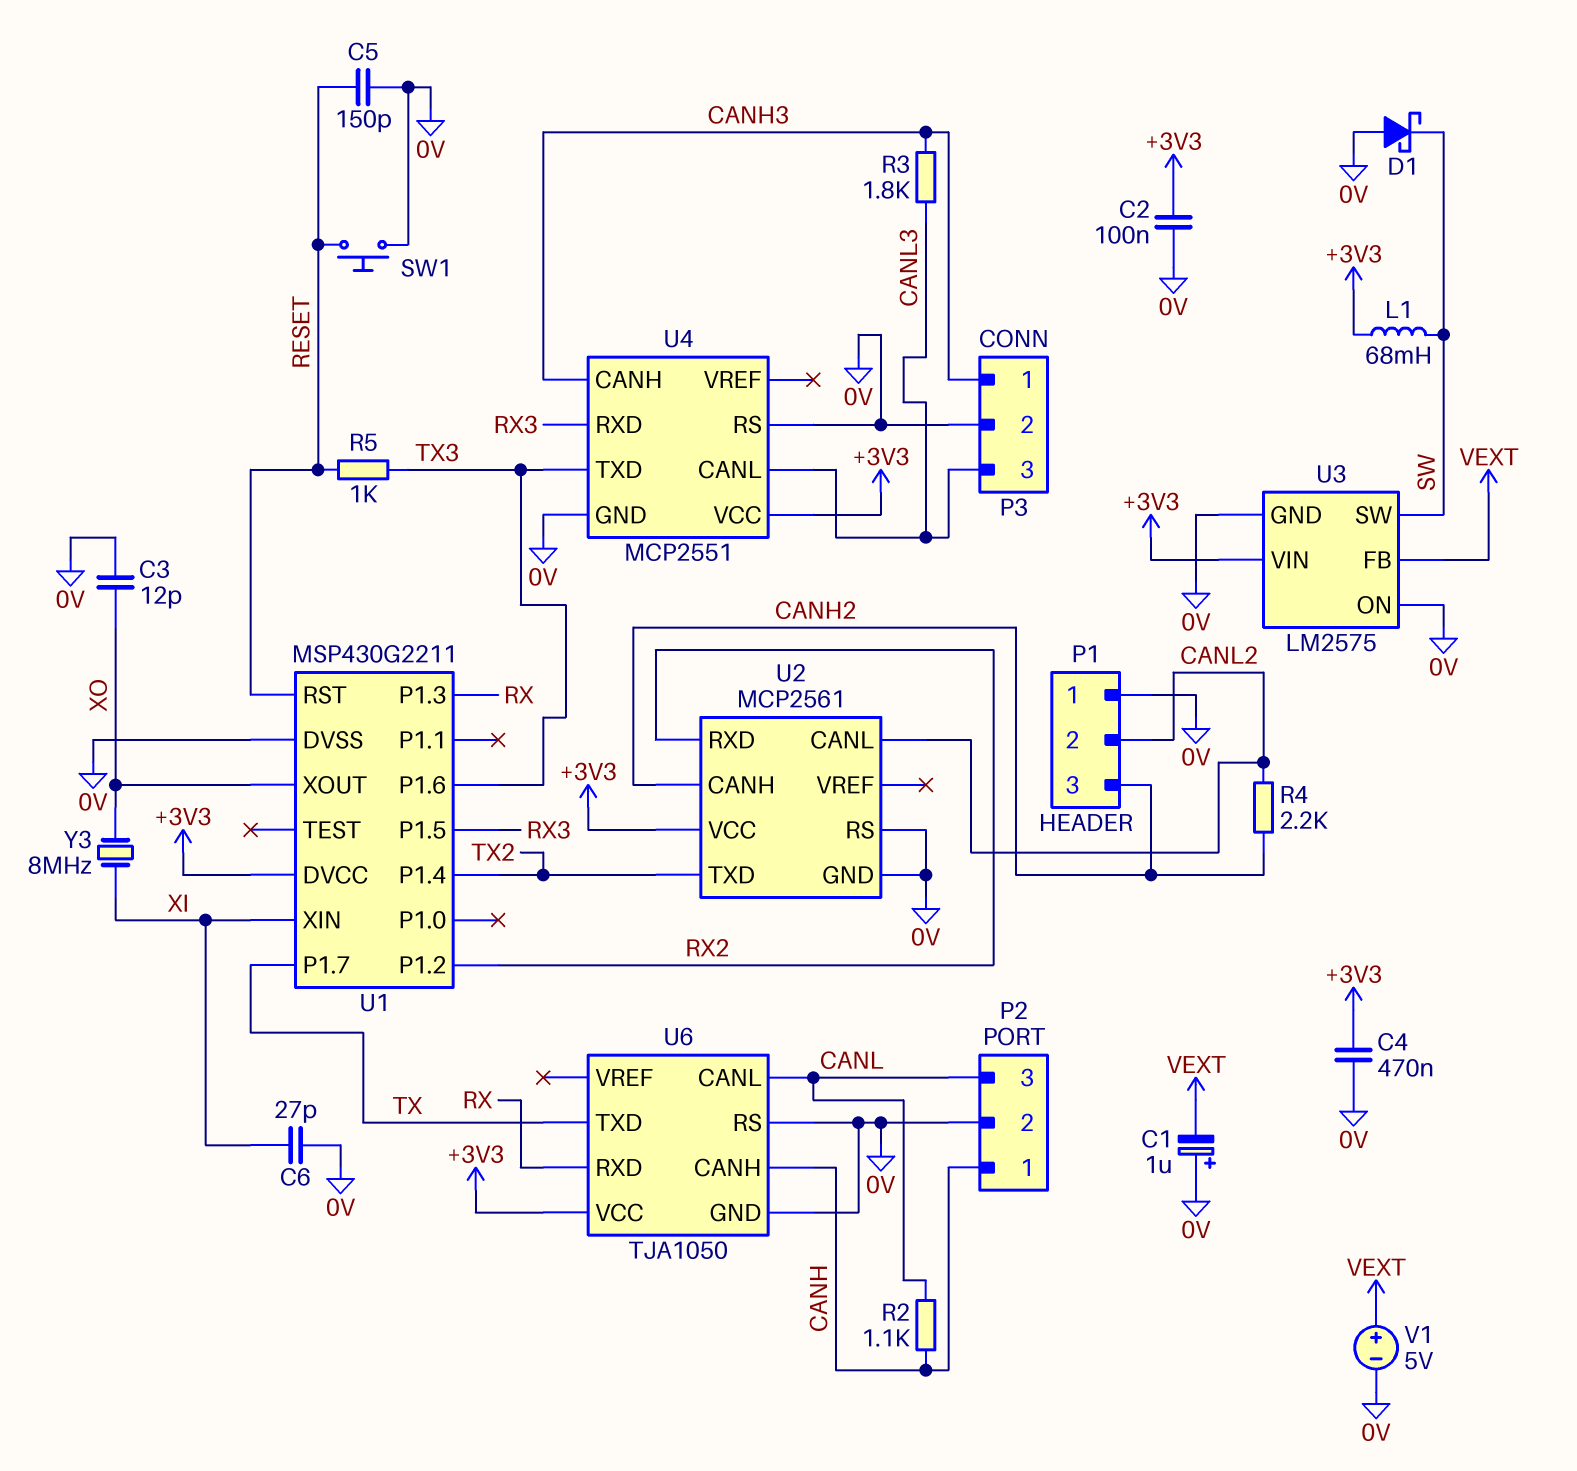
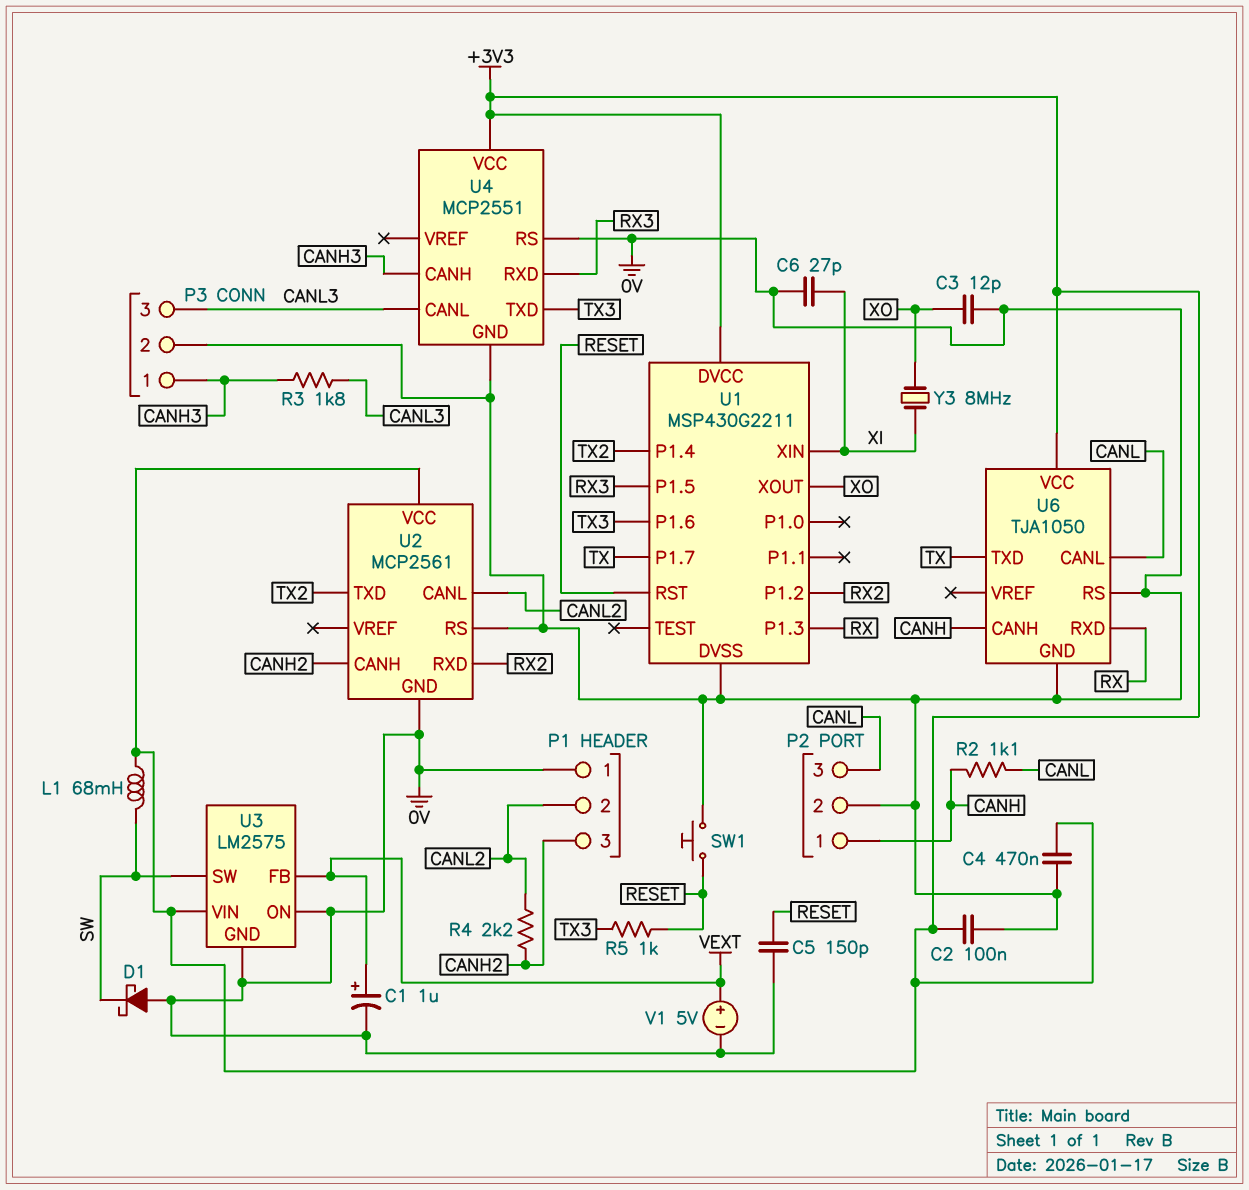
C1: 1uF (plus 0V, minus VEXT) -> 1uF (plus VEXT, minus 0V)

